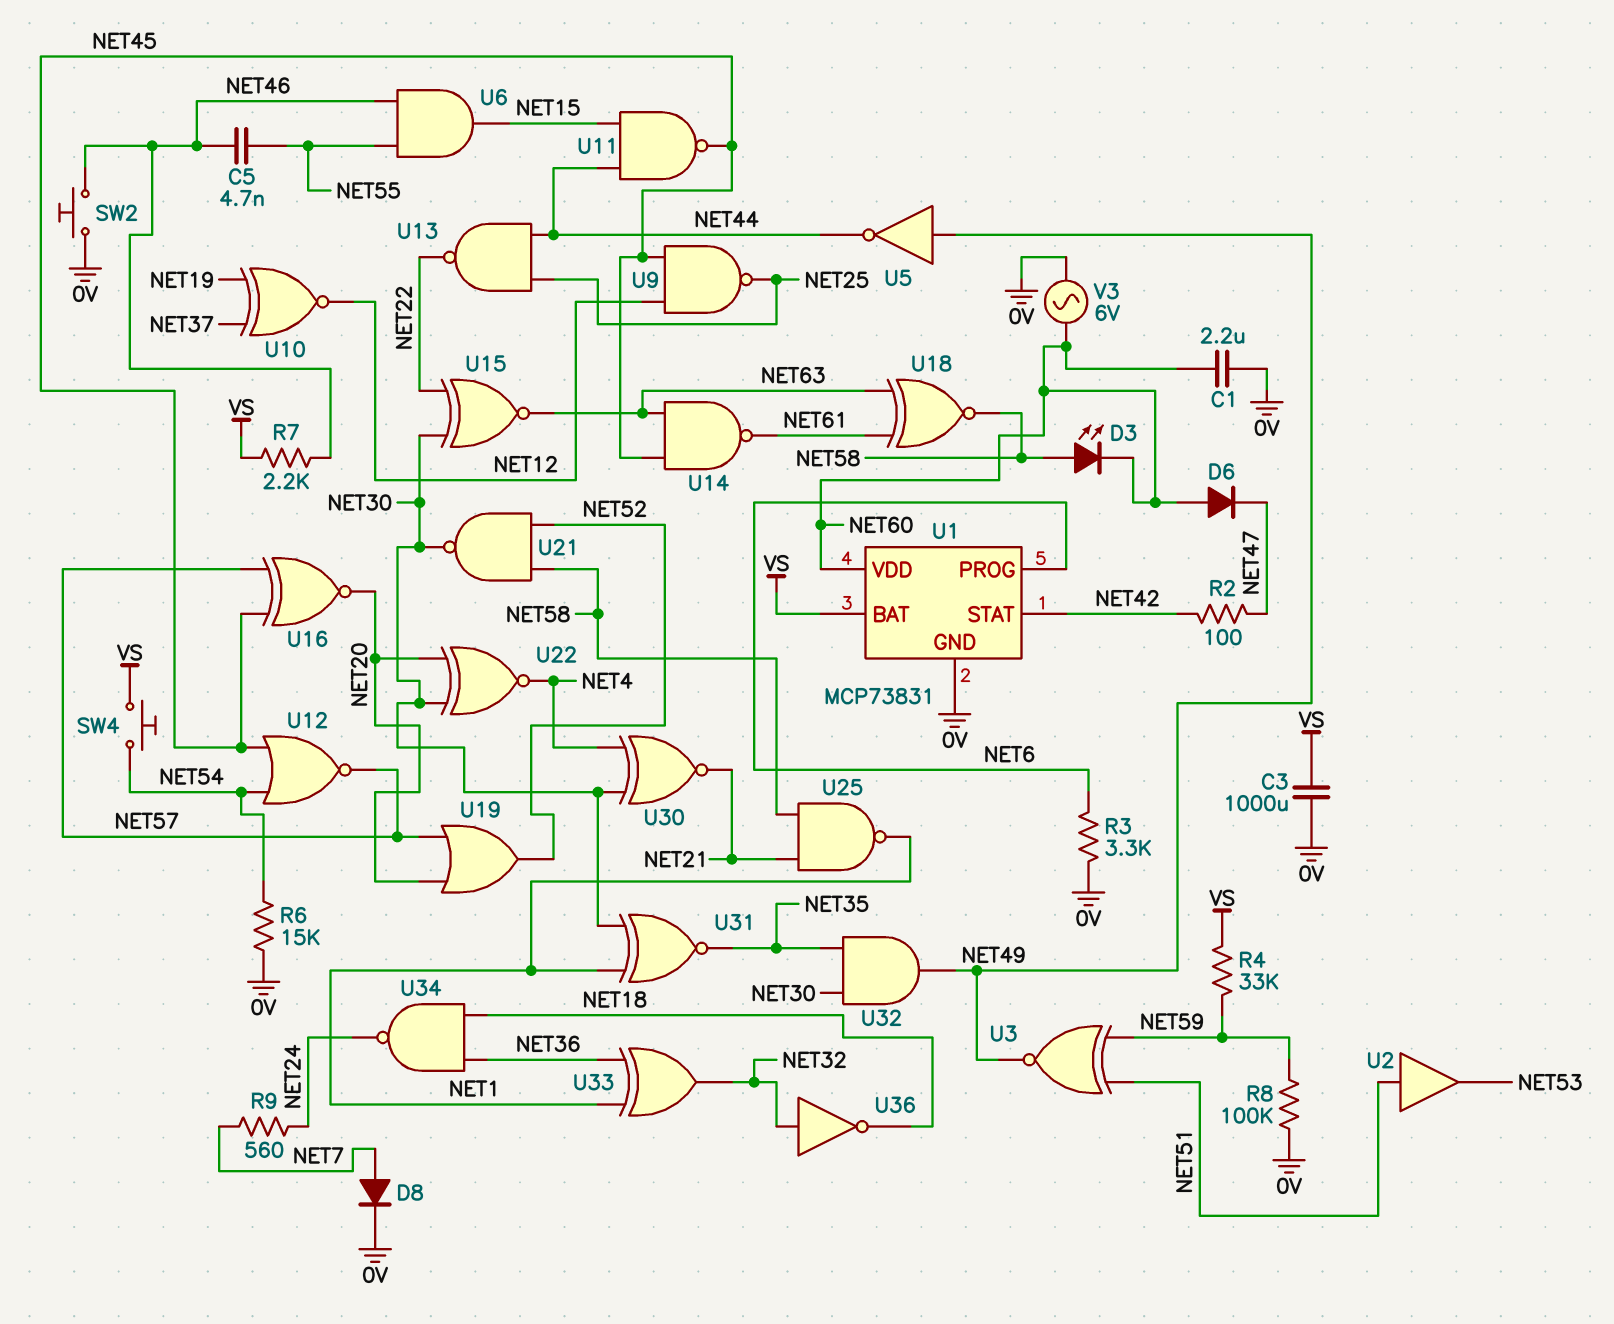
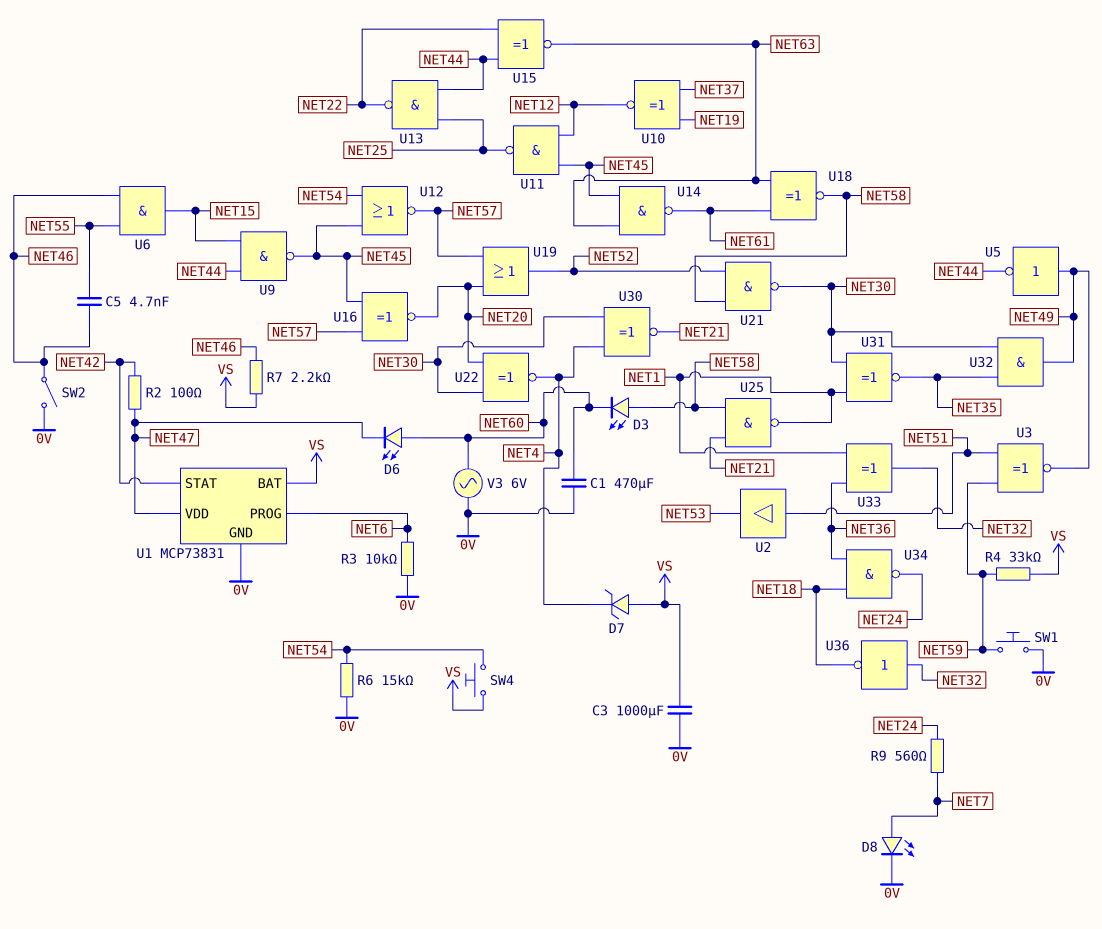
C1: 2.2uF (0V, NET60) -> 470uF (0V, NET60)
D6: diode (A NET60, K NET47) -> LED (A NET60, K NET47)
D7: none -> zener (A VS, K NET4)
D8: diode (A NET7, K 0V) -> LED (A NET7, K 0V)
R3: 3.3k (0V, NET6) -> 10k (0V, NET6)
R8: 100k (0V, NET59) -> none
SW1: none -> button (0V, NET59)
SW2: button (0V, NET46) -> switch (0V, NET46)
U1 pin VDD: NET60 -> NET47
U9: NAND (in NET12, in NET45, out NET25) -> NAND (in NET15, in NET44, out NET45)
U11: NAND (in NET15, in NET44, out NET45) -> NAND (in NET12, in NET45, out NET25)
U15: XNOR (in NET22, in NET30, out NET63) -> XNOR (in NET22, in NET44, out NET63)

